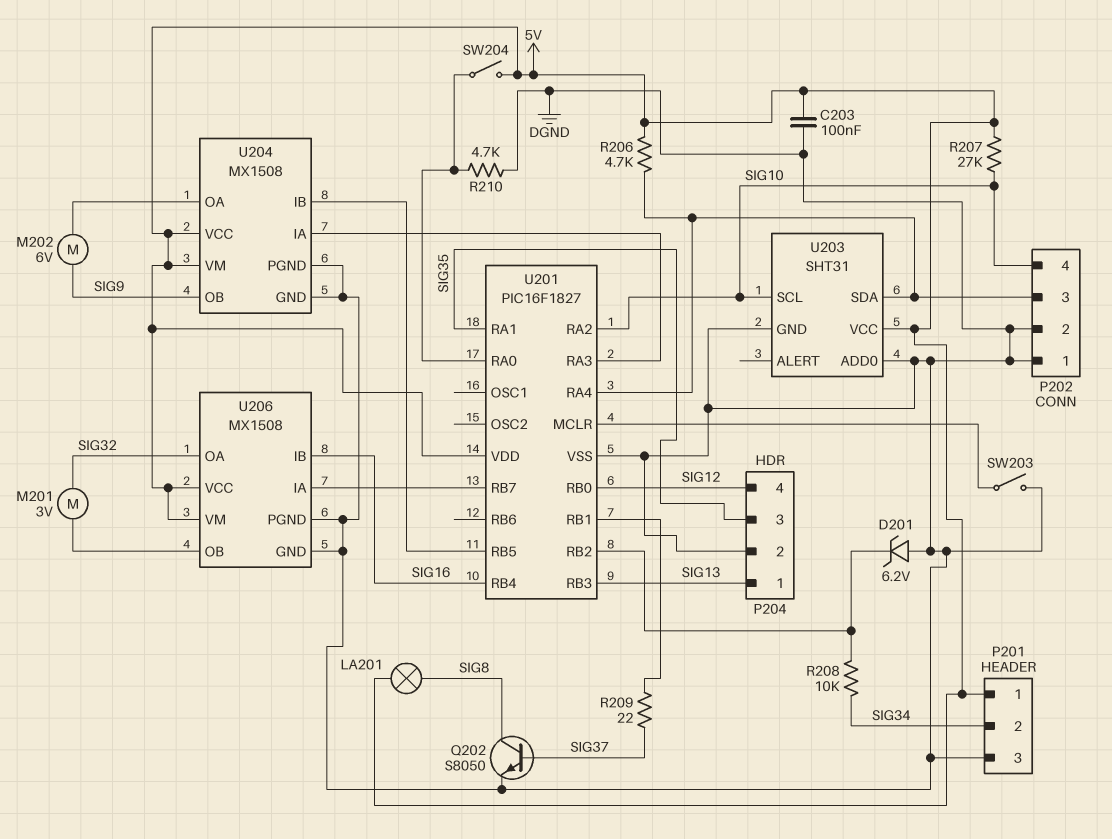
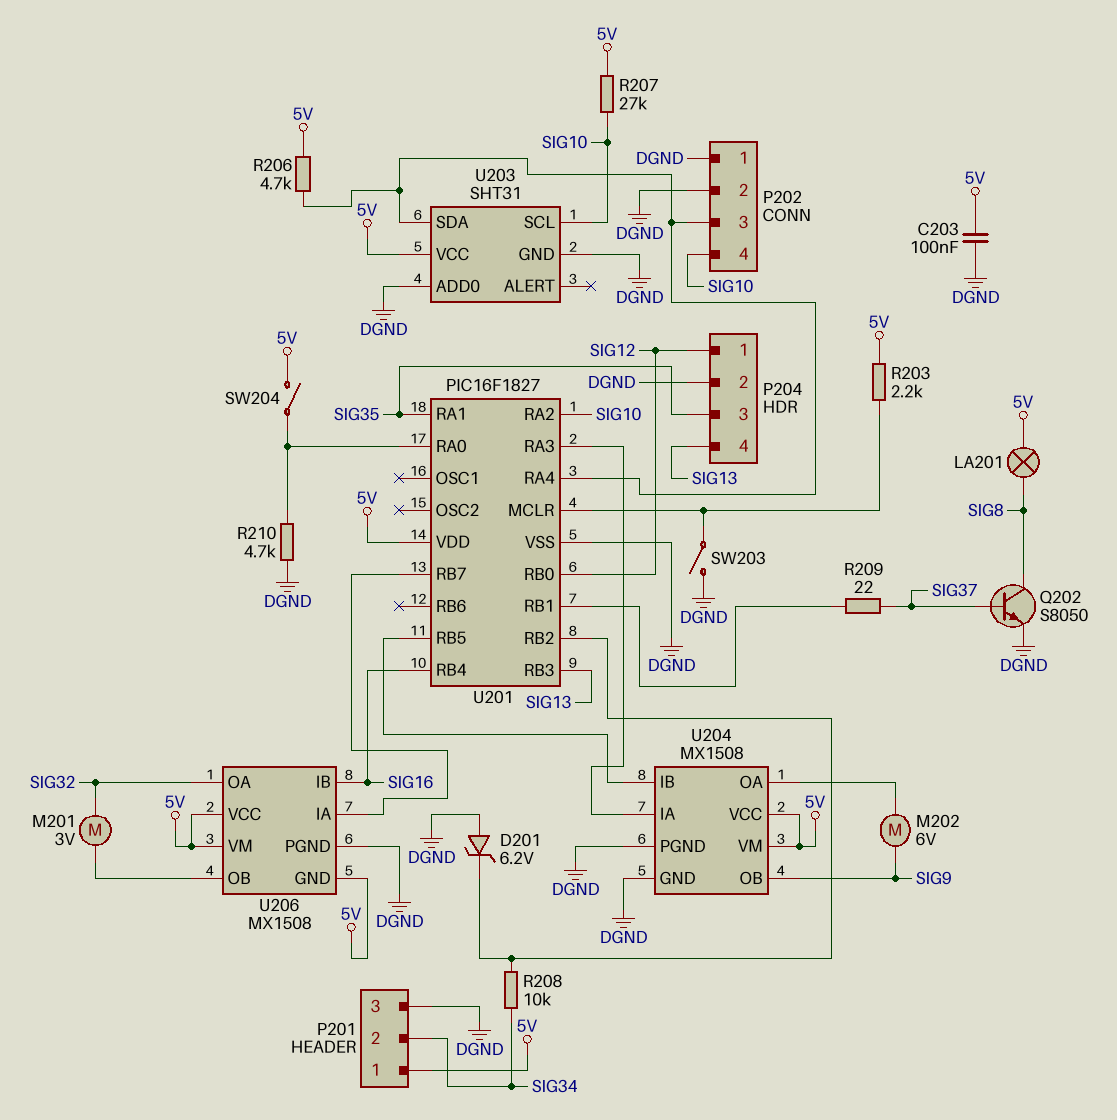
P204 pin 1: SIG13 -> SIG12
P204 pin 4: SIG12 -> SIG13
R203: none -> 2.2k (5V, U201/MCLR)
U206 pin GND: DGND -> 5V

